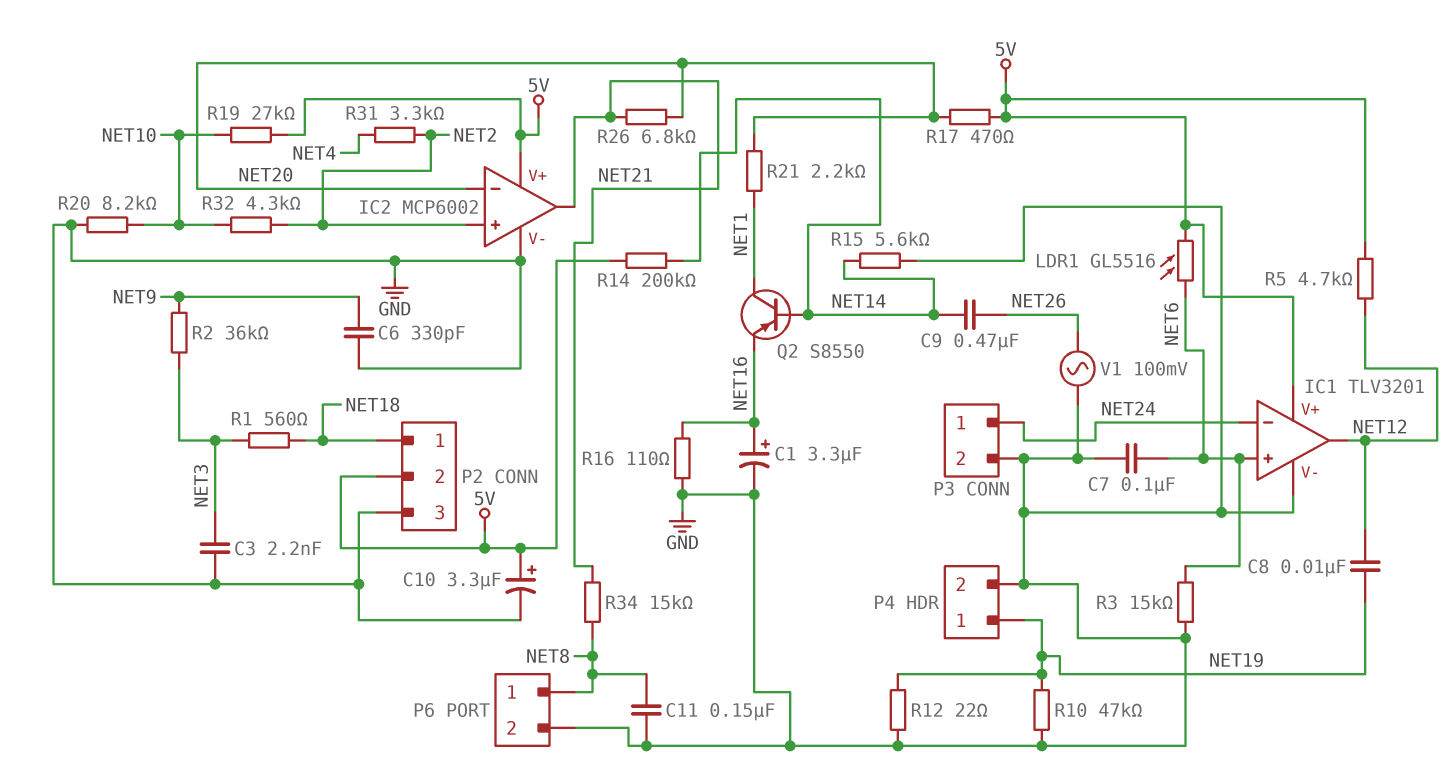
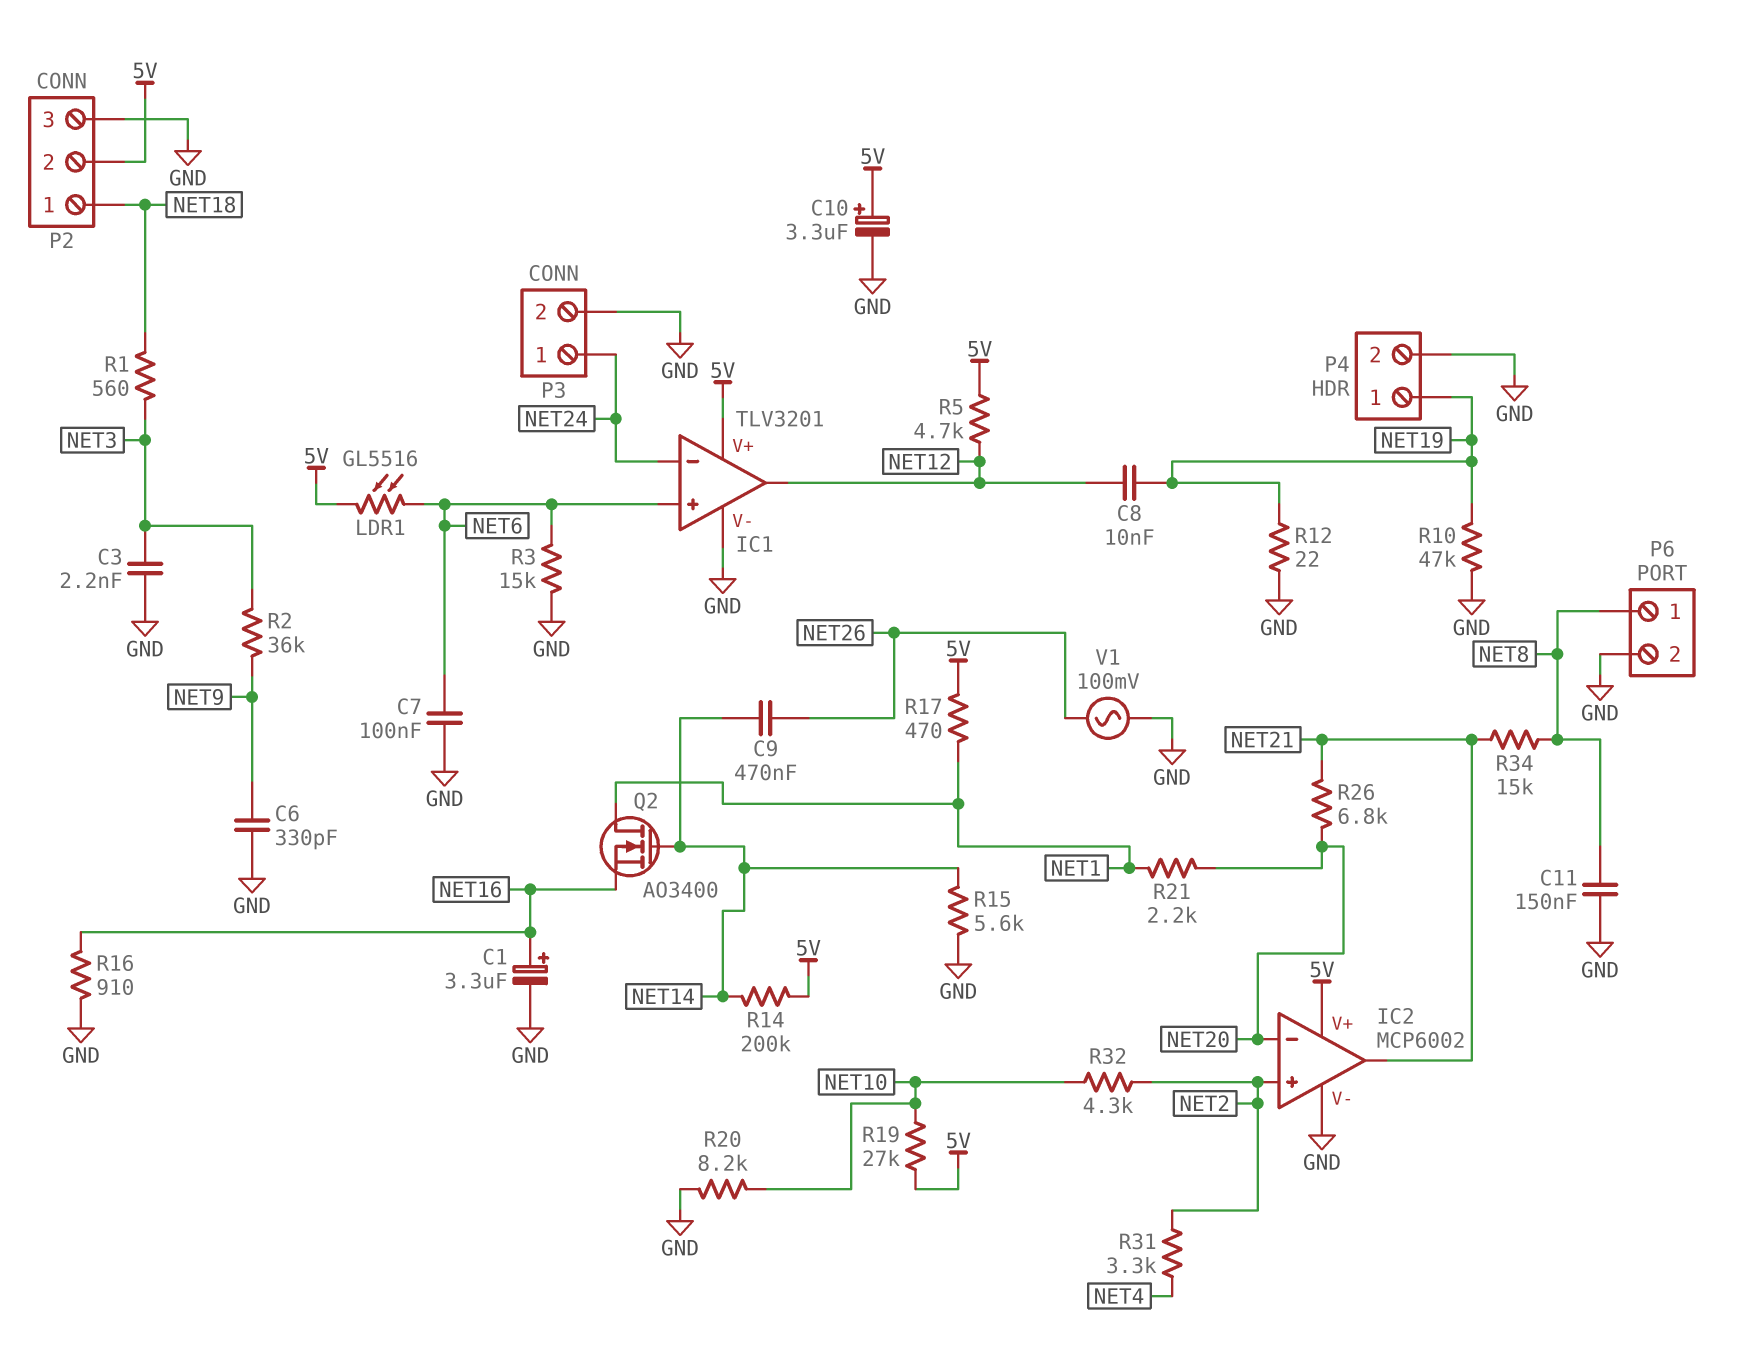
Q2: PNP S8550 (B NET14, C NET1, E NET16) -> NMOS AO3400 (G NET14, D NET1, S NET16)
R16: 110 (GND, NET16) -> 910 (GND, NET16)
R17: 470 (5V, NET20) -> 470 (5V, NET1)

